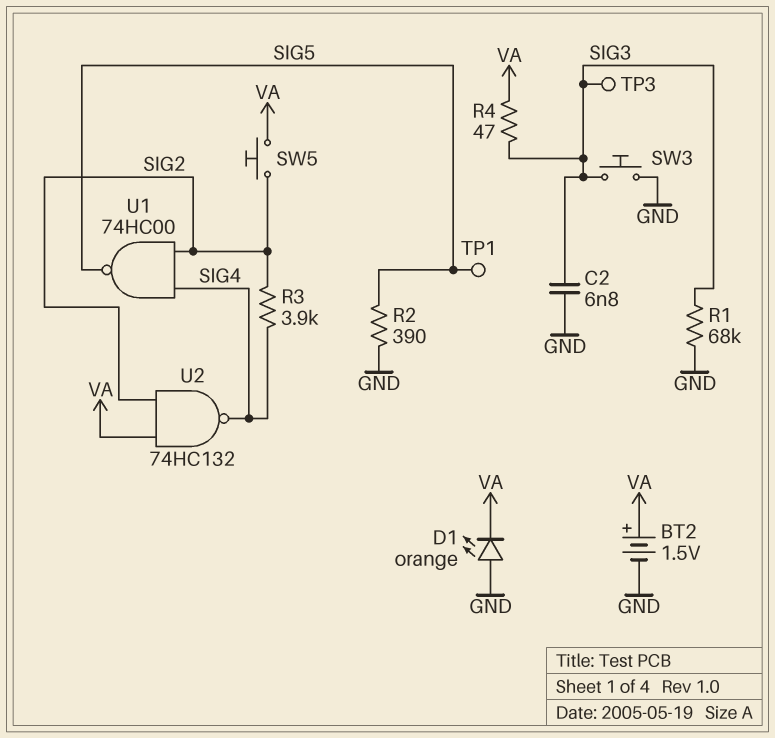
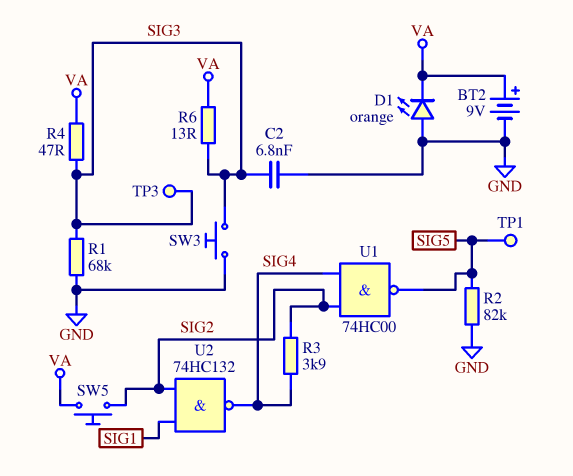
BT2: 1.5V (plus VA, minus GND) -> 9V (plus VA, minus GND)
R2: 390 (GND, SIG5) -> 82k (GND, SIG5)
R6: none -> 13 (SIG3, VA)
U2: NAND 74HC132 (in SIG2, in VA, out SIG4) -> NAND 74HC132 (in SIG1, in SIG2, out SIG4)

